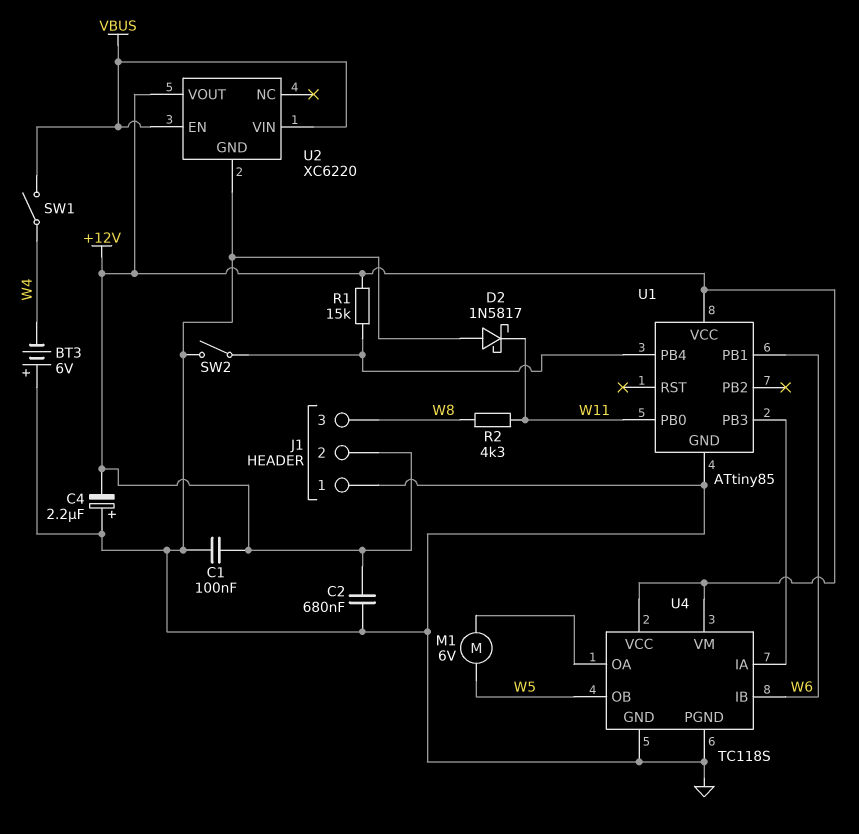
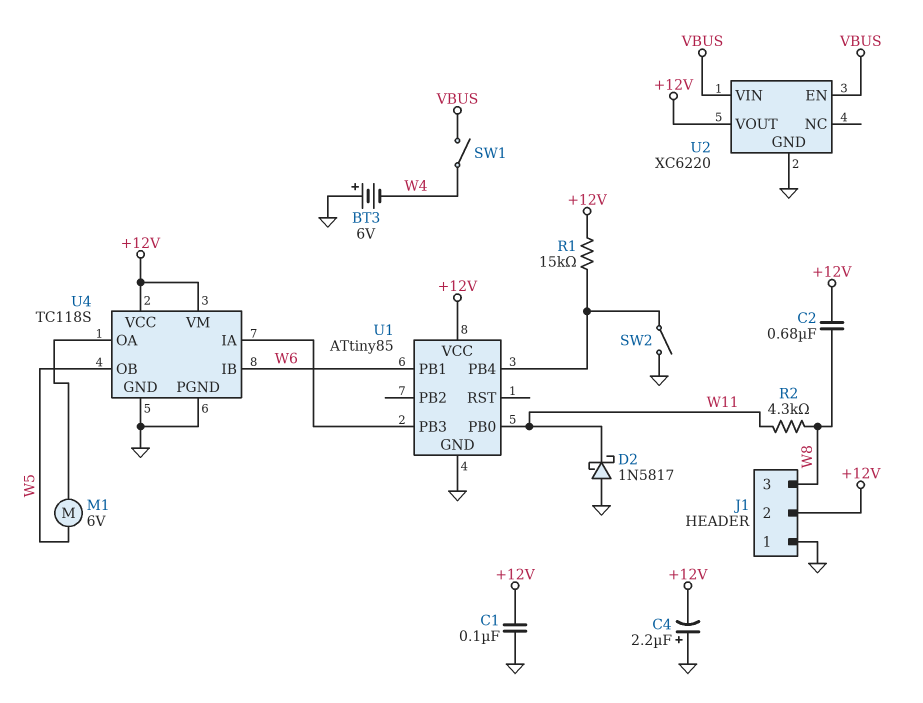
C2: 680nF (+12V, GND) -> 680nF (+12V, W8)

